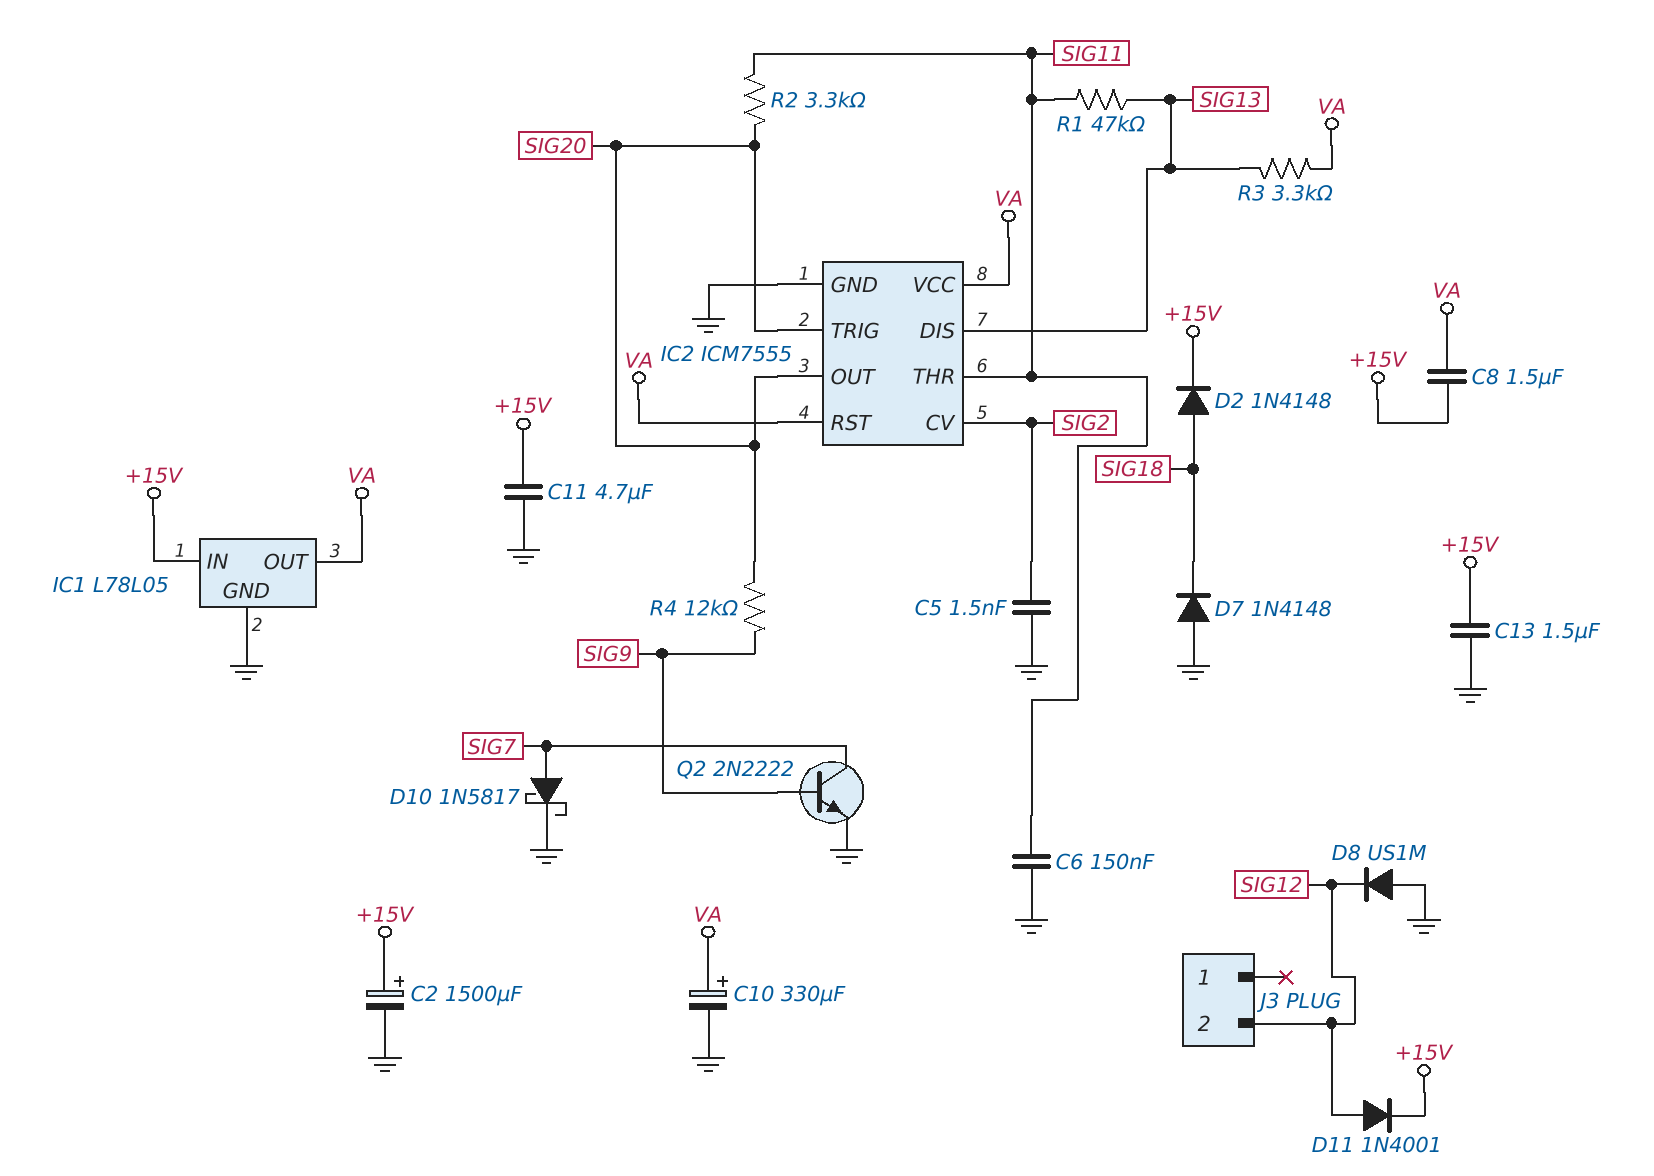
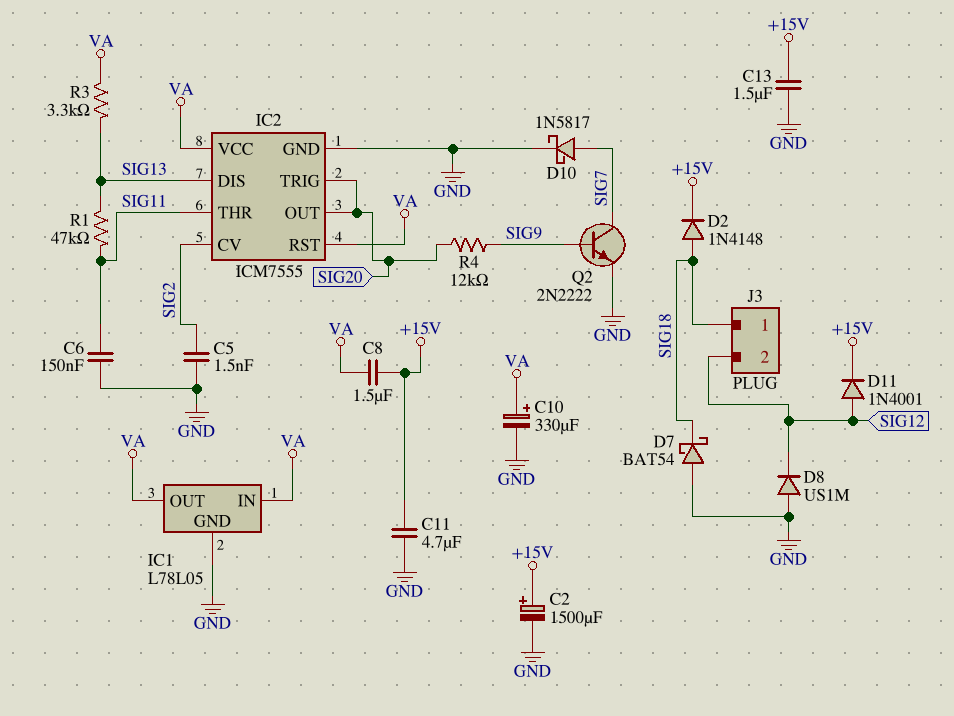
D7: diode 1N4148 (A GND, K SIG18) -> schottky BAT54 (A GND, K SIG18)
IC1 pin IN: +15V -> VA
J3 pin 1: none -> SIG18
R2: 3.3k (SIG11, SIG20) -> none

